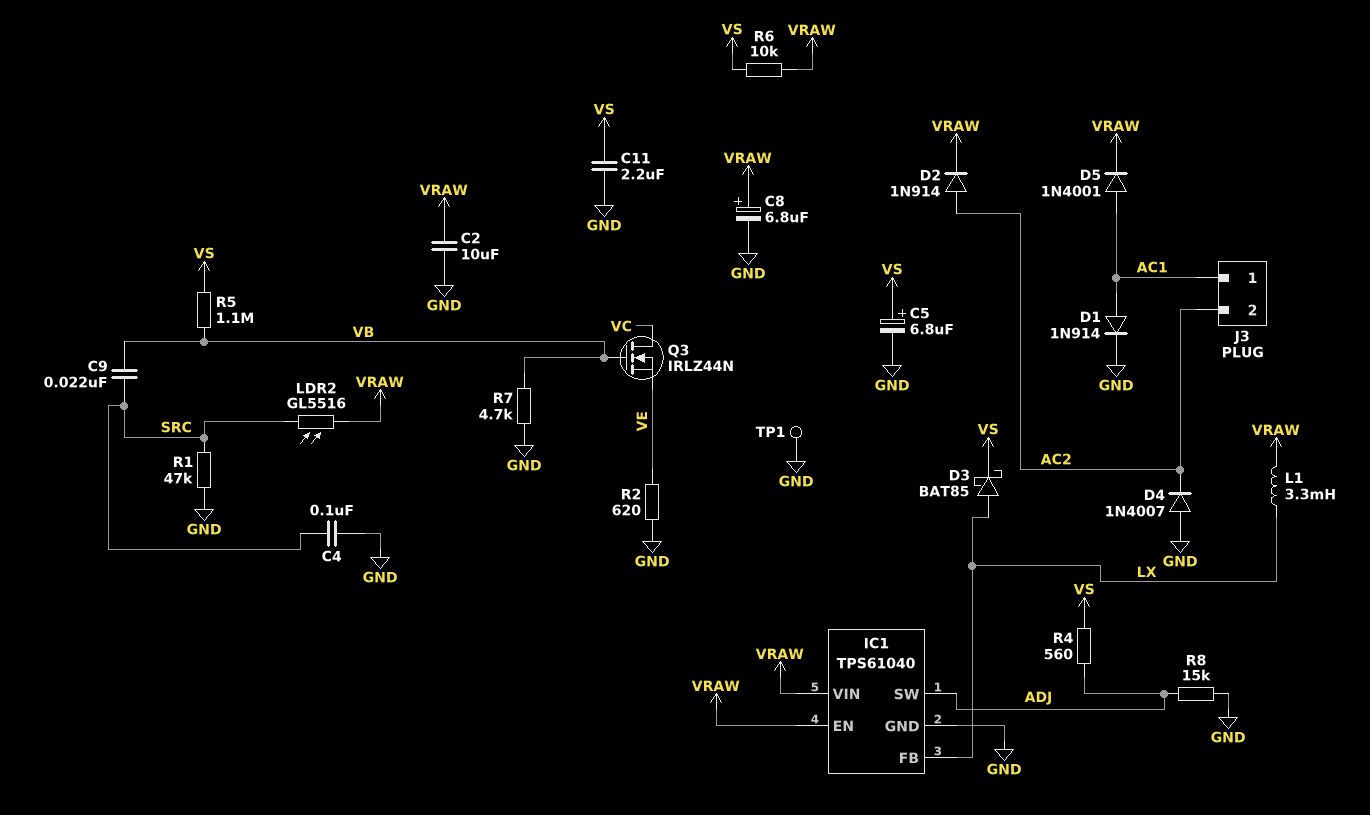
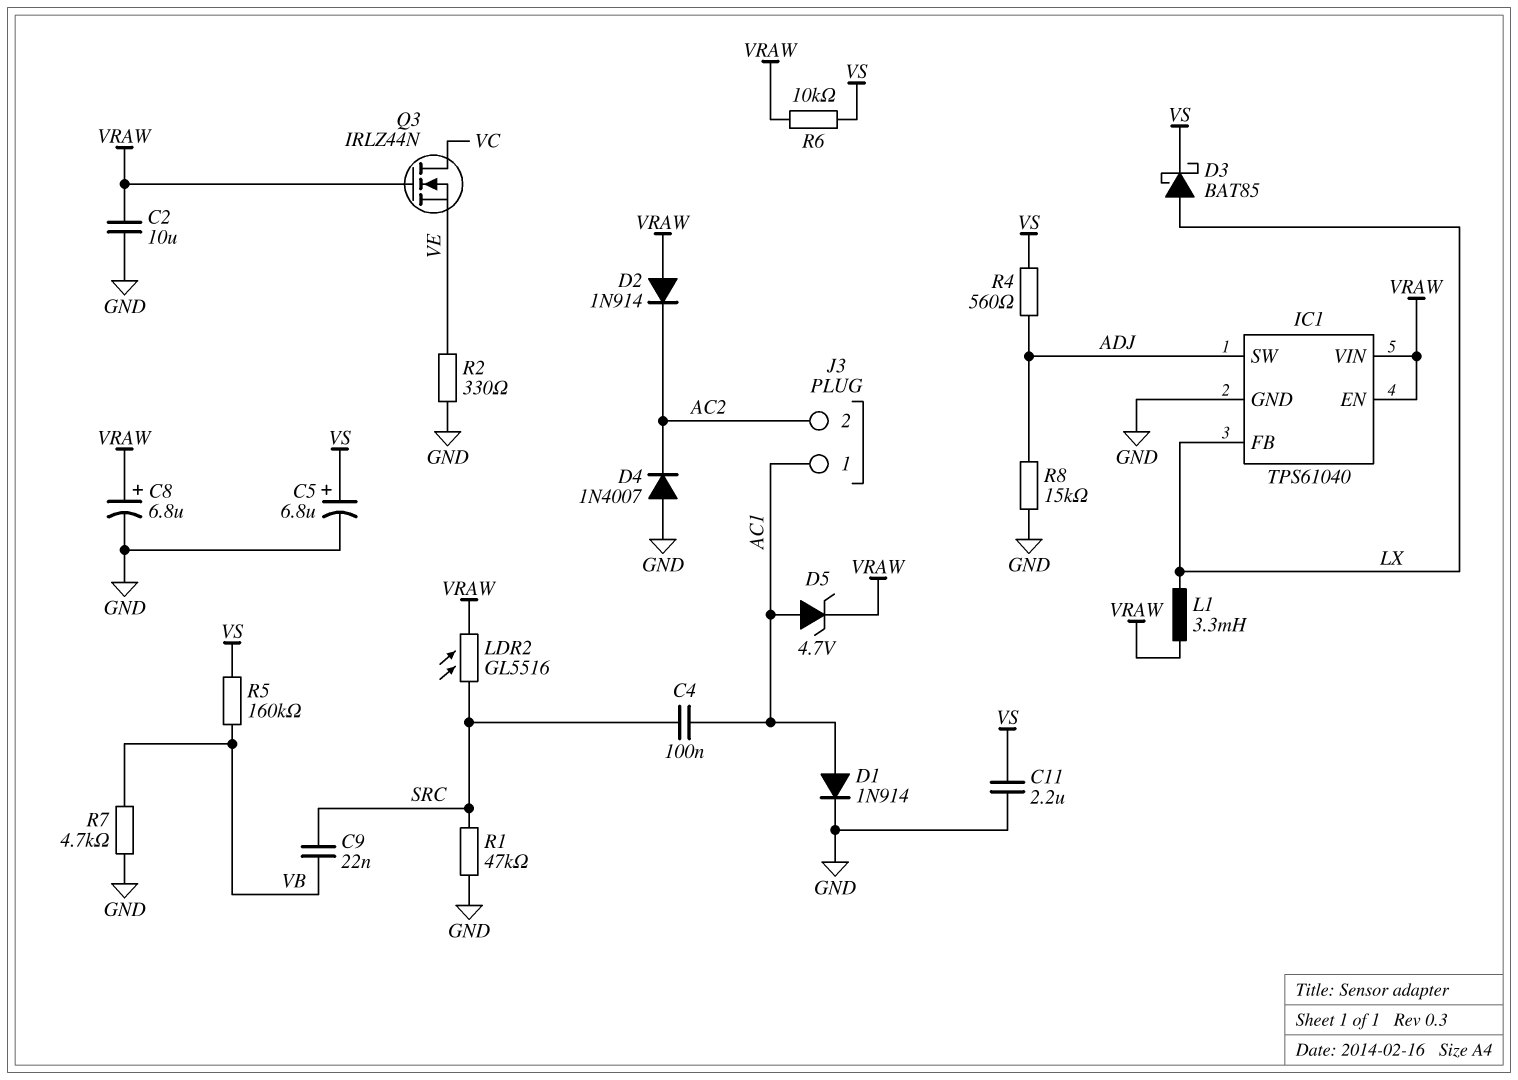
C4: 100nF (GND, SRC) -> 100nF (AC1, SRC)
D2: diode 1N914 (A AC2, K VRAW) -> diode 1N914 (A VRAW, K AC2)
D5: diode 1N4001 (A AC1, K VRAW) -> zener 4.7V (A AC1, K VRAW)
Q3: NMOS IRLZ44N (G VB, D VC, S VE) -> NMOS IRLZ44N (G VRAW, D VC, S VE)
R2: 620 (GND, VE) -> 330 (GND, VE)
R5: 1.1M (VB, VS) -> 160k (VB, VS)
TP1: test point (GND) -> none

